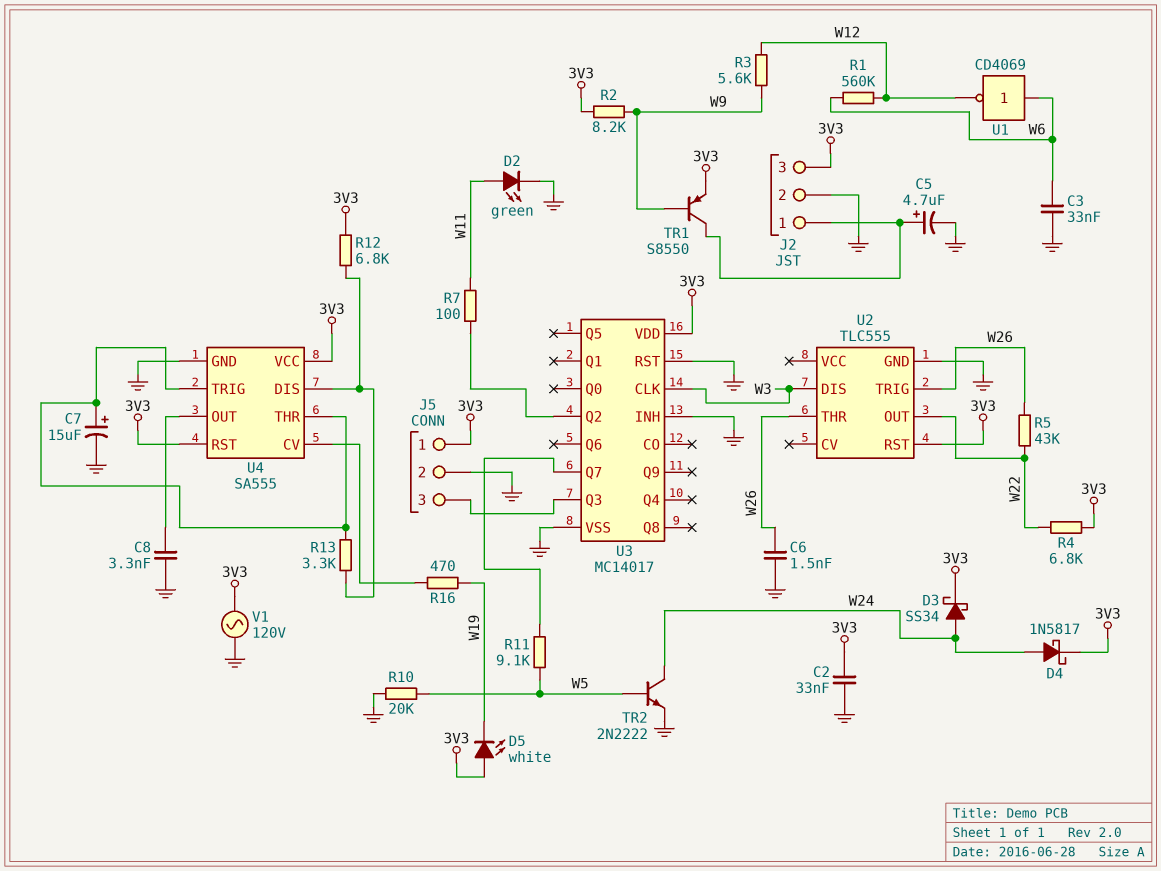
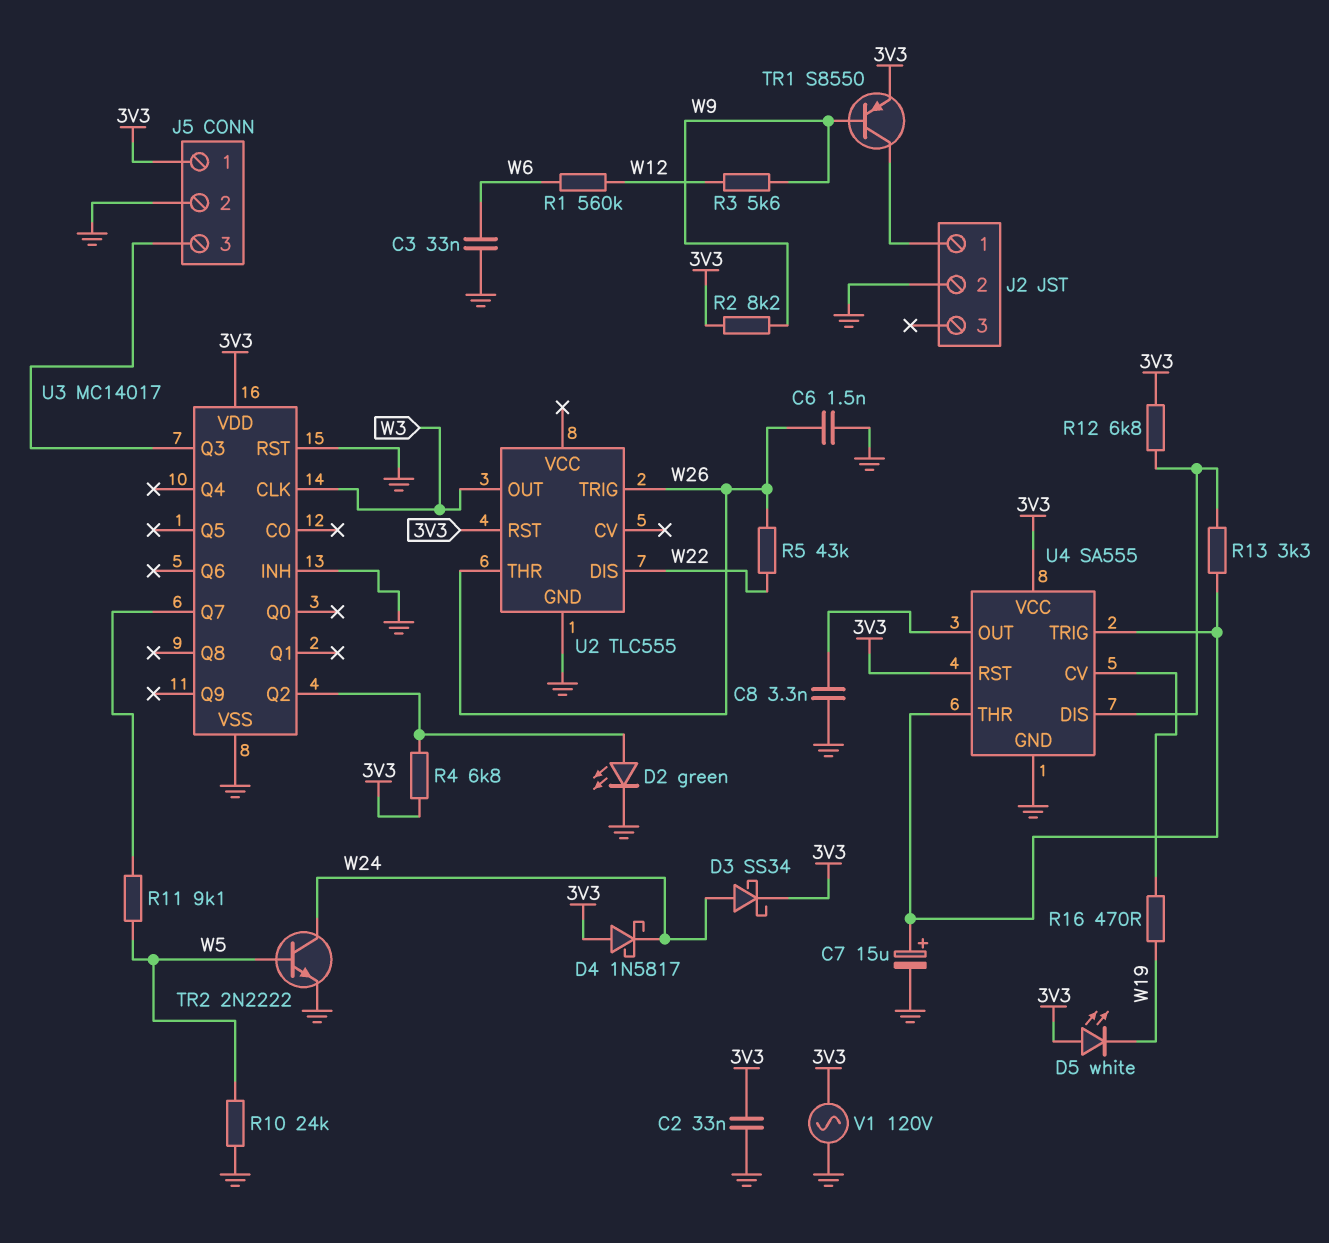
C5: 4.7uF (plus J2/1, minus GND) -> none
D2: LED green (A W11, K GND) -> LED green (A U3/Q2, K GND)
D4: schottky 1N5817 (A W24, K 3V3) -> schottky 1N5817 (A 3V3, K W24)
J2 pin 3: 3V3 -> none
R4: 6.8k (3V3, W22) -> 6.8k (3V3, U3/Q2)
R7: 100 (U3/Q2, W11) -> none
R10: 20k (GND, W5) -> 24k (GND, W5)
U1: NOT CD4069 (in W6, out W12) -> none
U2 pin DIS: W3 -> W22
U2 pin OUT: W22 -> W3

